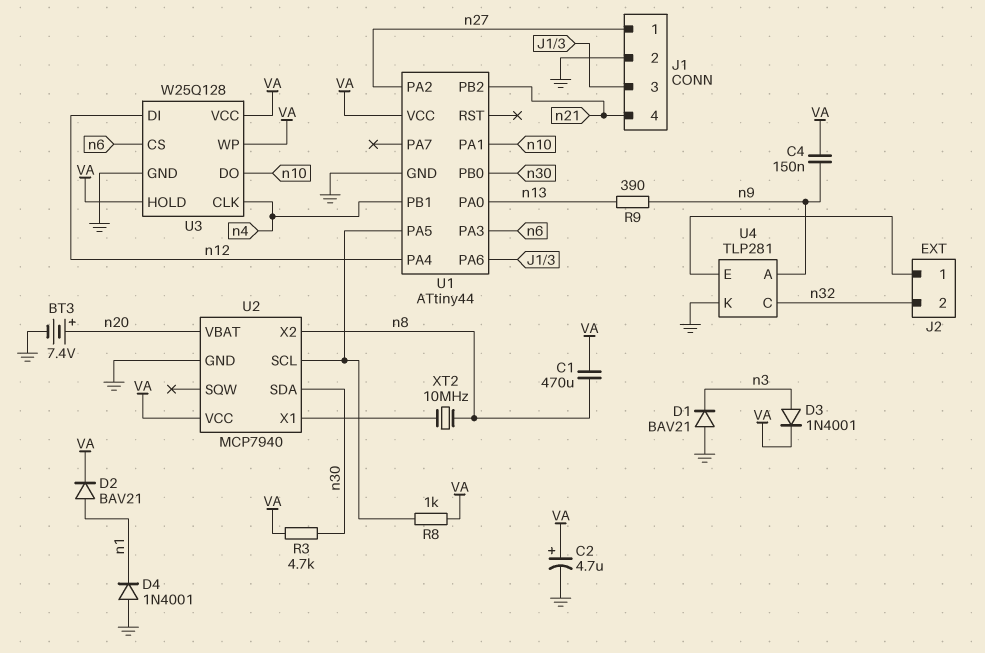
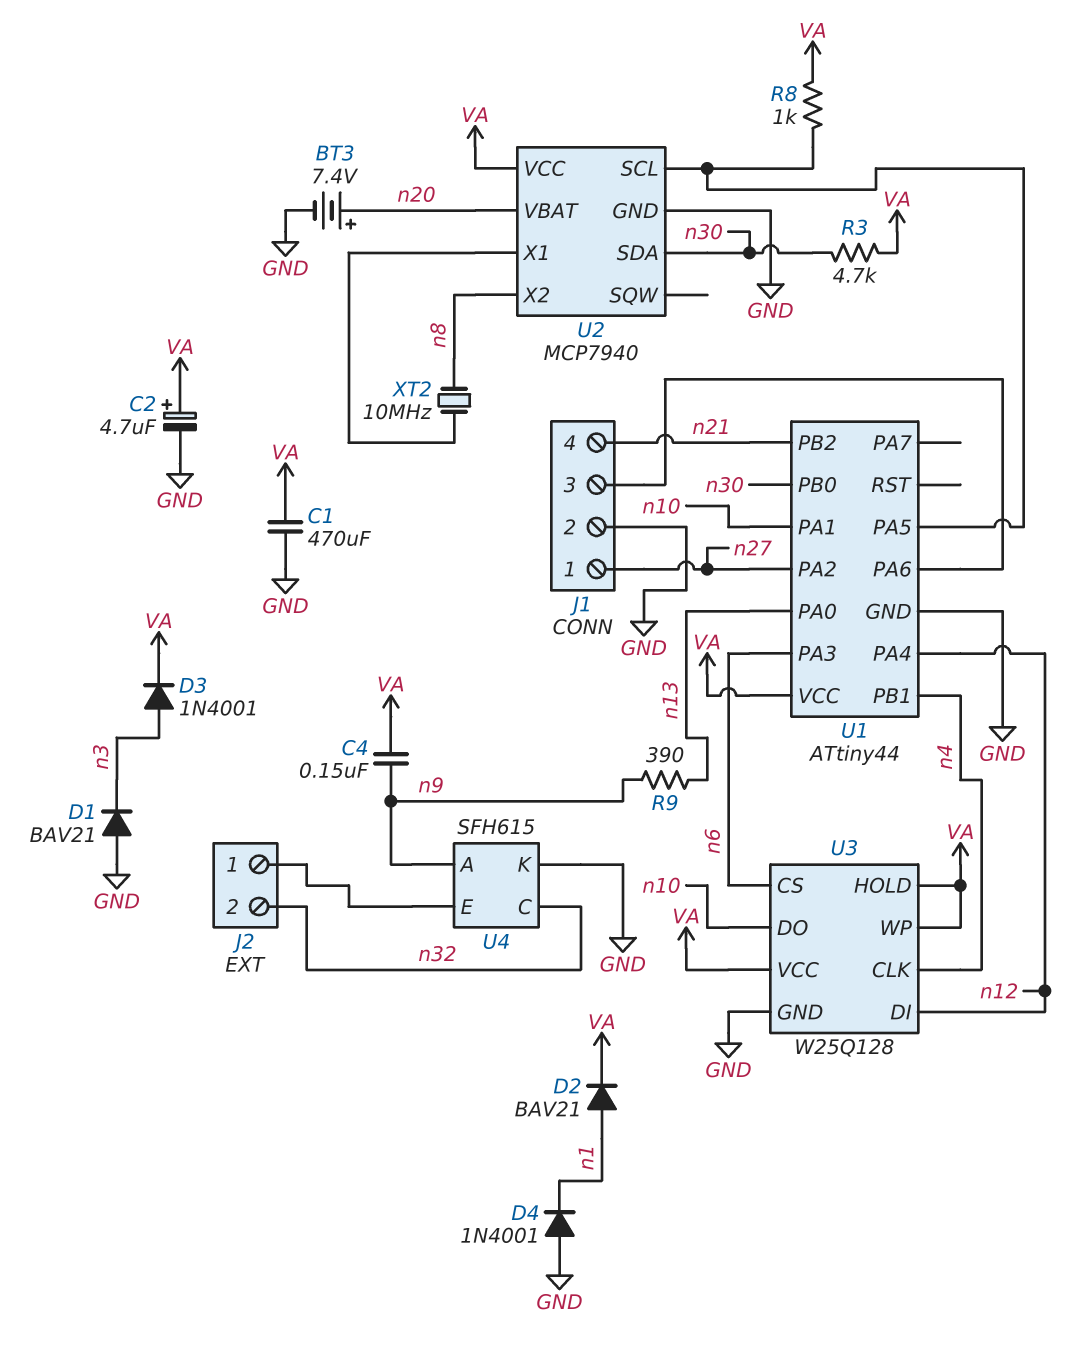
C1: 470uF (VA, n8) -> 470uF (GND, VA)
U4: TLP281 -> SFH615

